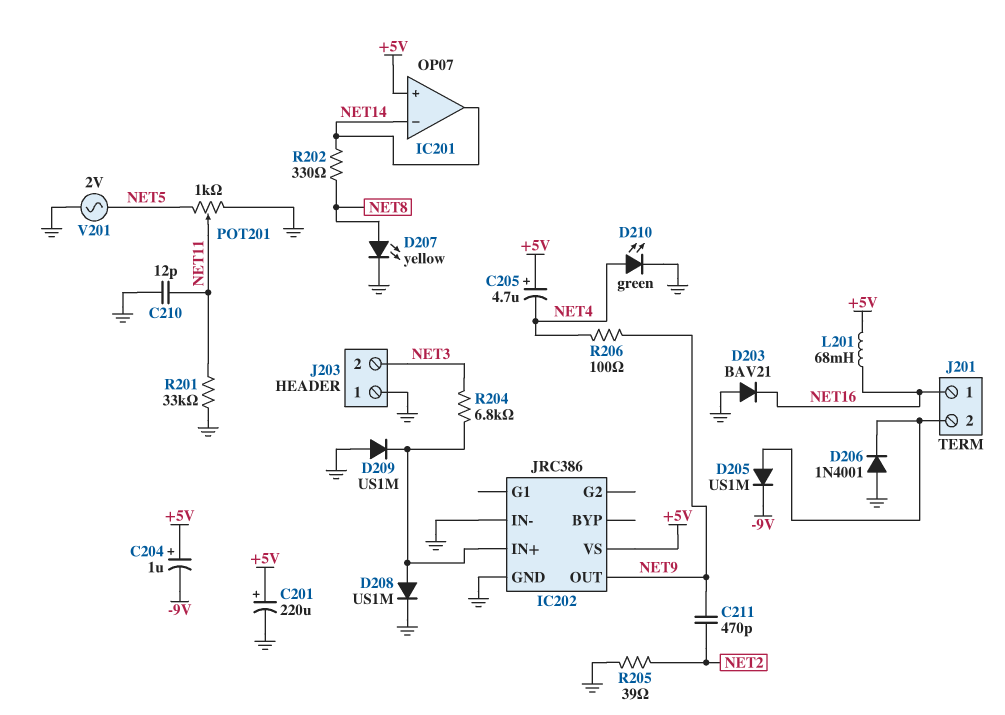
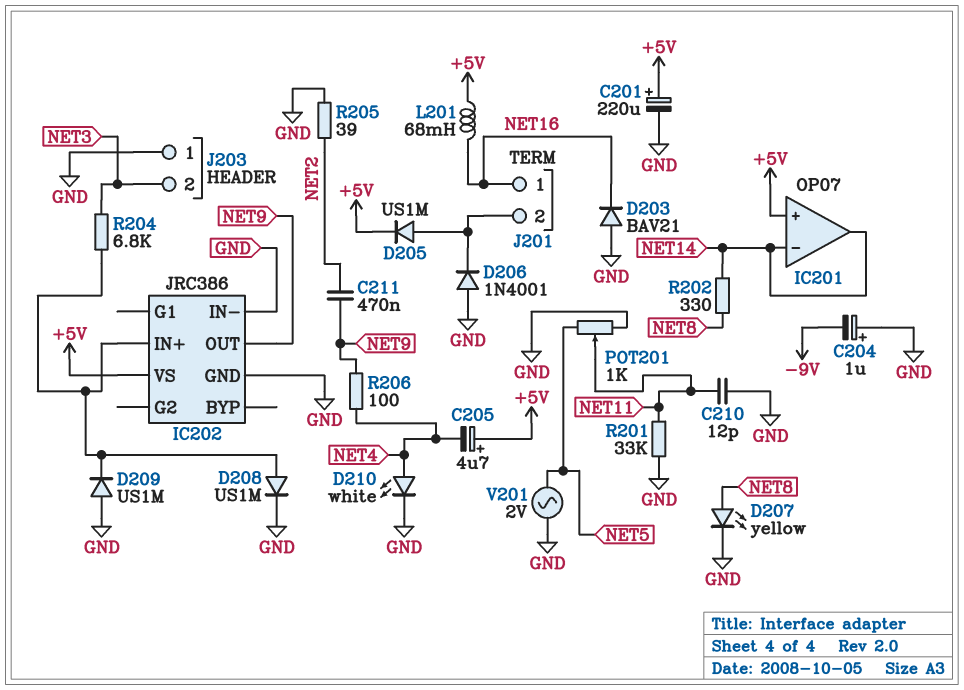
C204: 1uF (plus +5V, minus -9V) -> 1uF (plus GND, minus -9V)
C211: 470pF (NET2, NET9) -> 470nF (NET2, NET9)
D205: diode US1M (A J201/2, K -9V) -> diode US1M (A J201/2, K +5V)
D210: LED green (A NET4, K GND) -> LED white (A NET4, K GND)

